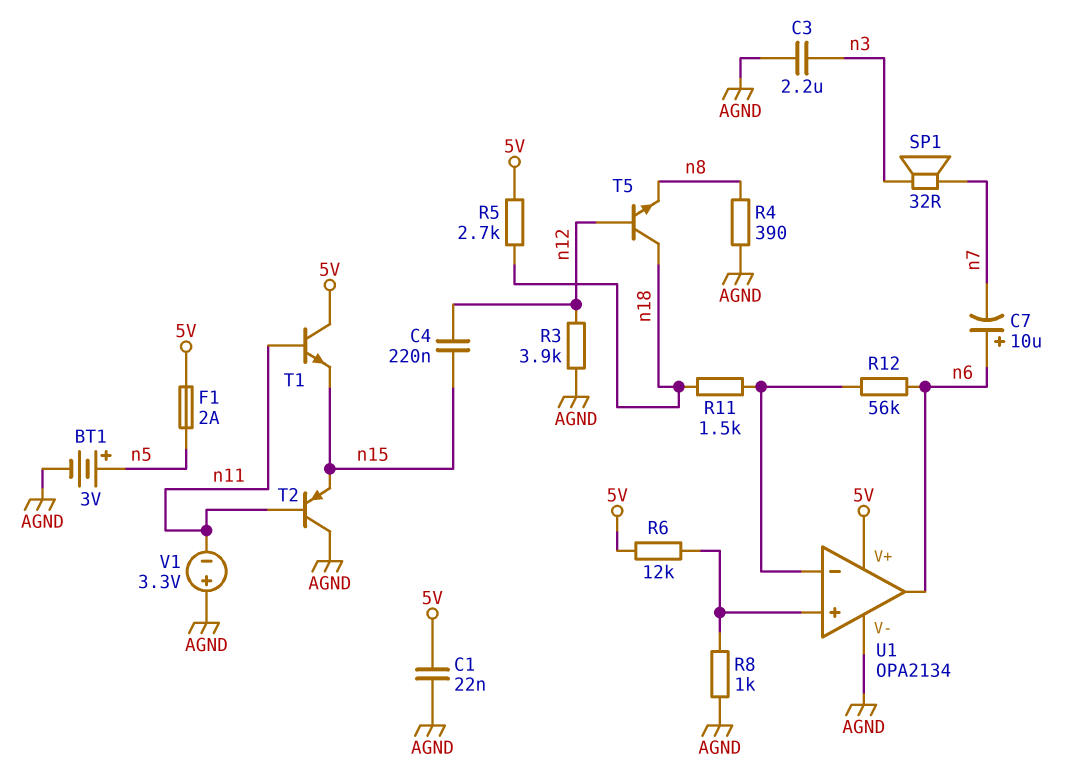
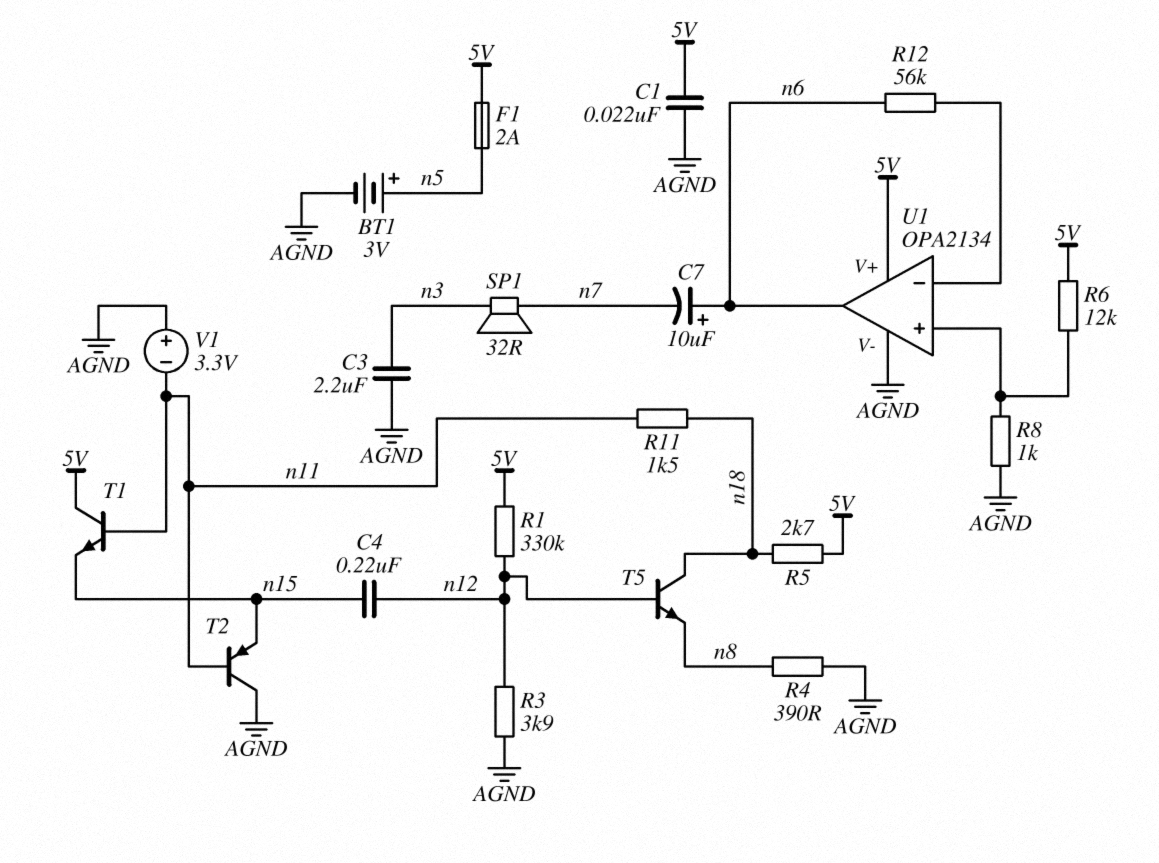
R1: none -> 330k (5V, n12)
R11: 1.5k (U1/in-, n18) -> 1.5k (n11, n18)

